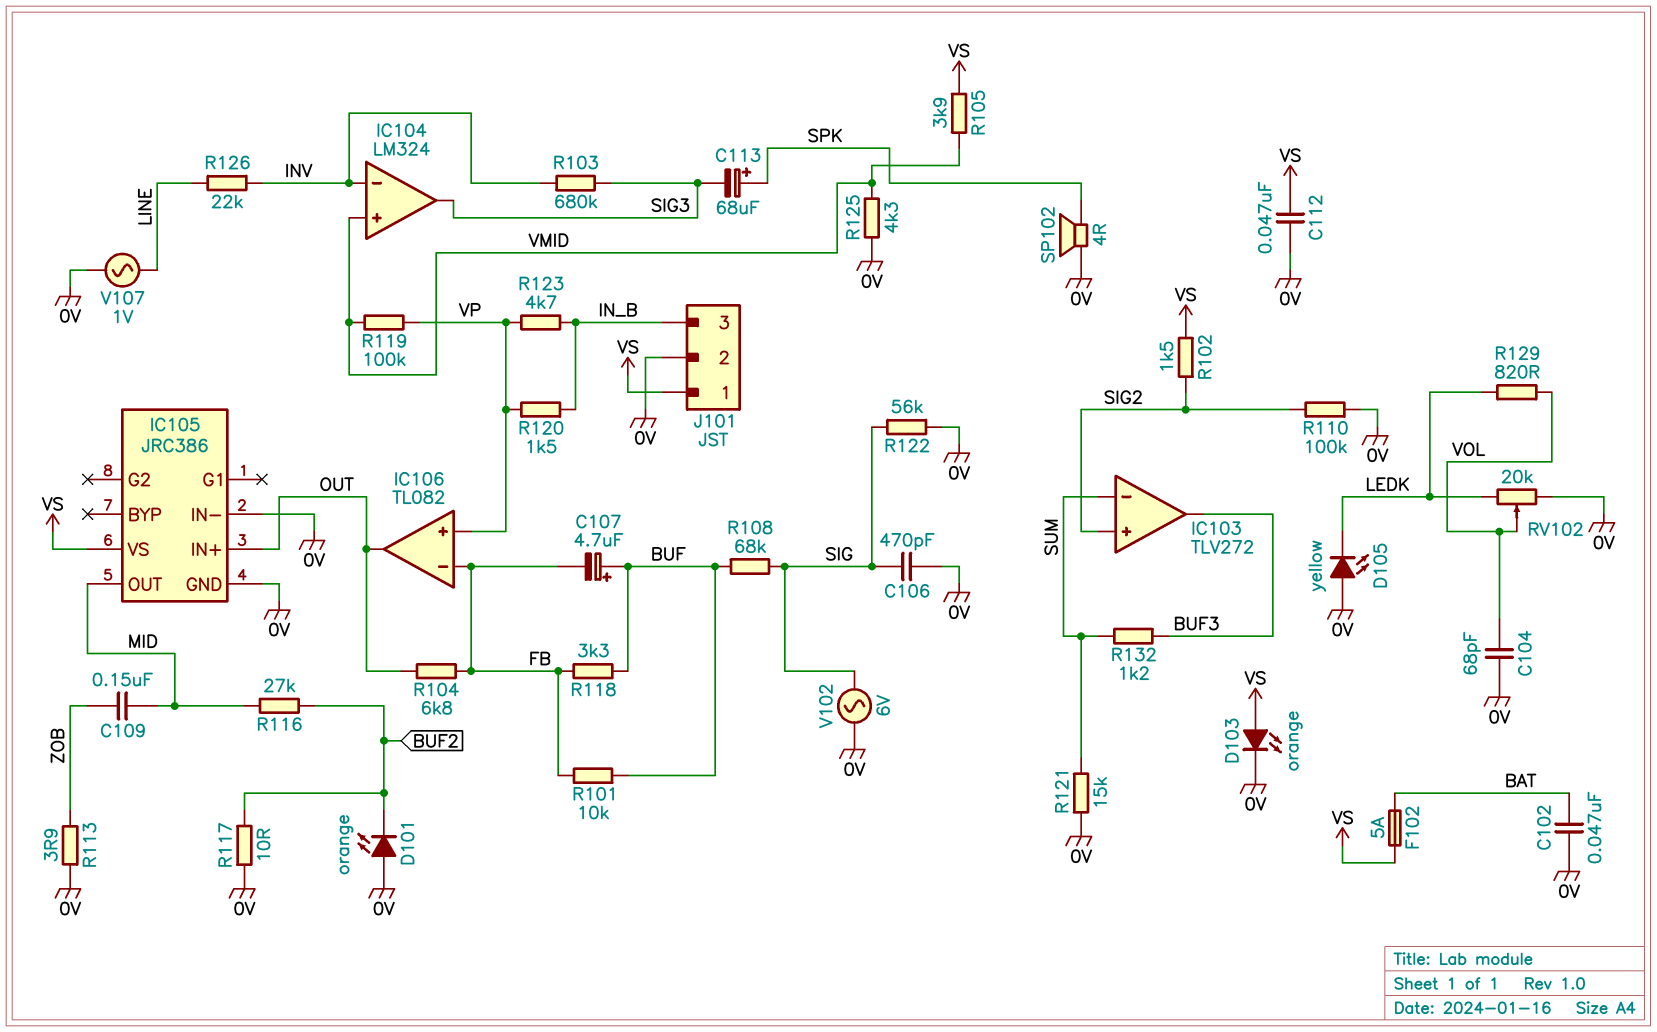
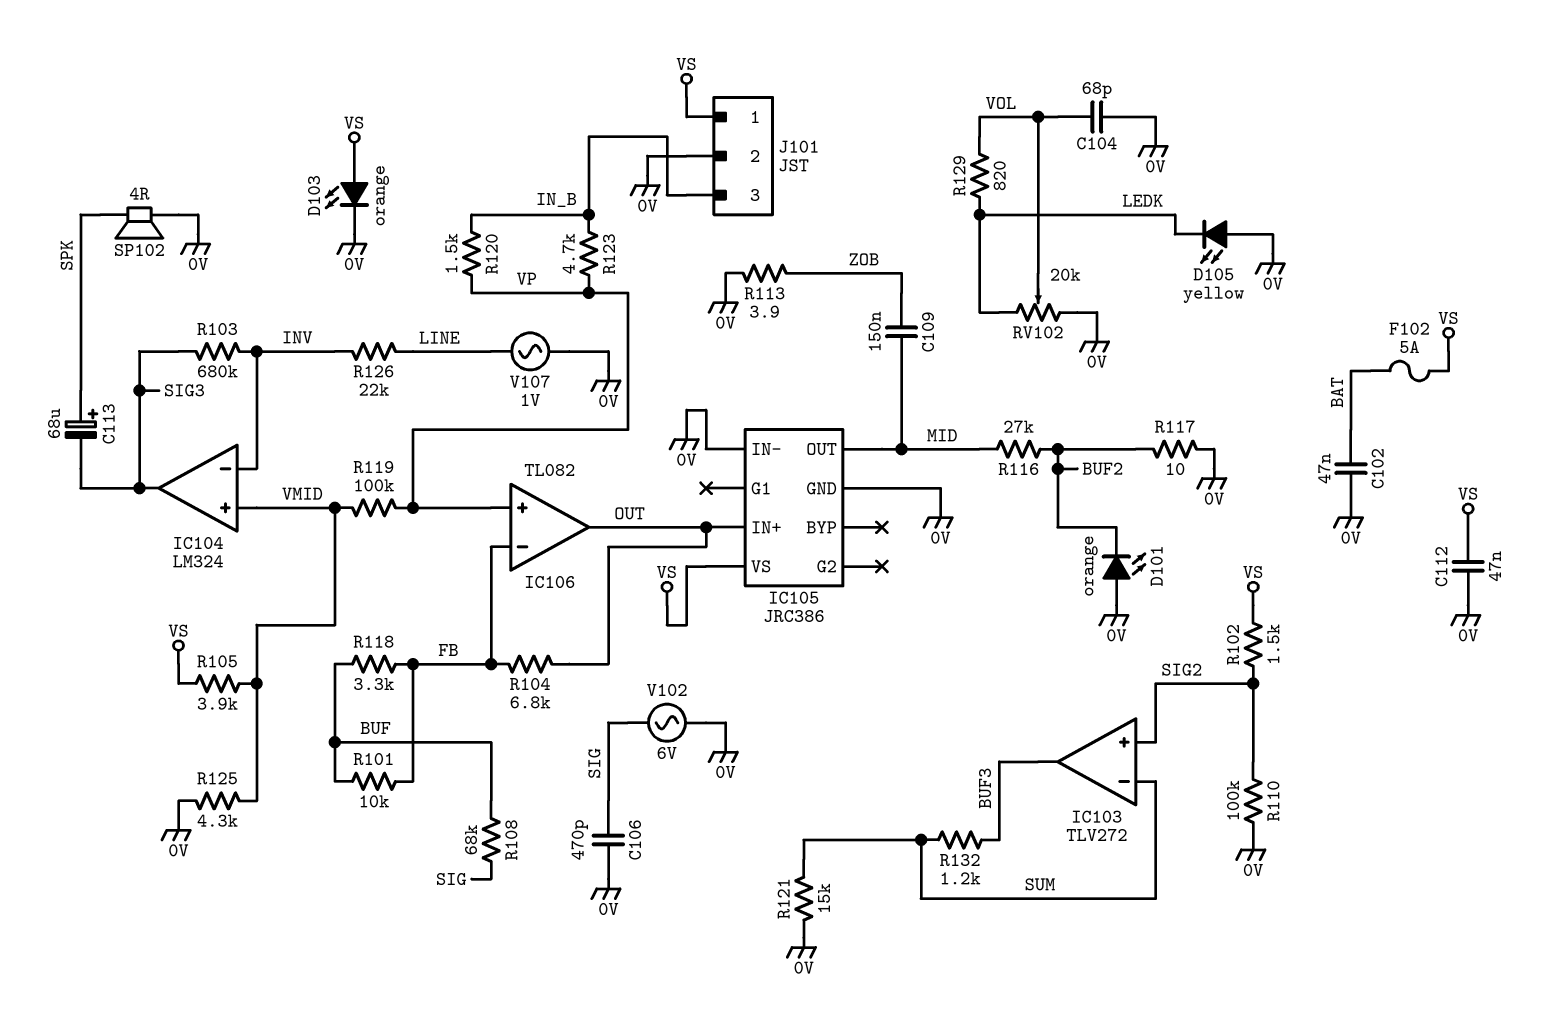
C107: 4.7uF (plus BUF, minus FB) -> none
R122: 56k (0V, SIG) -> none

